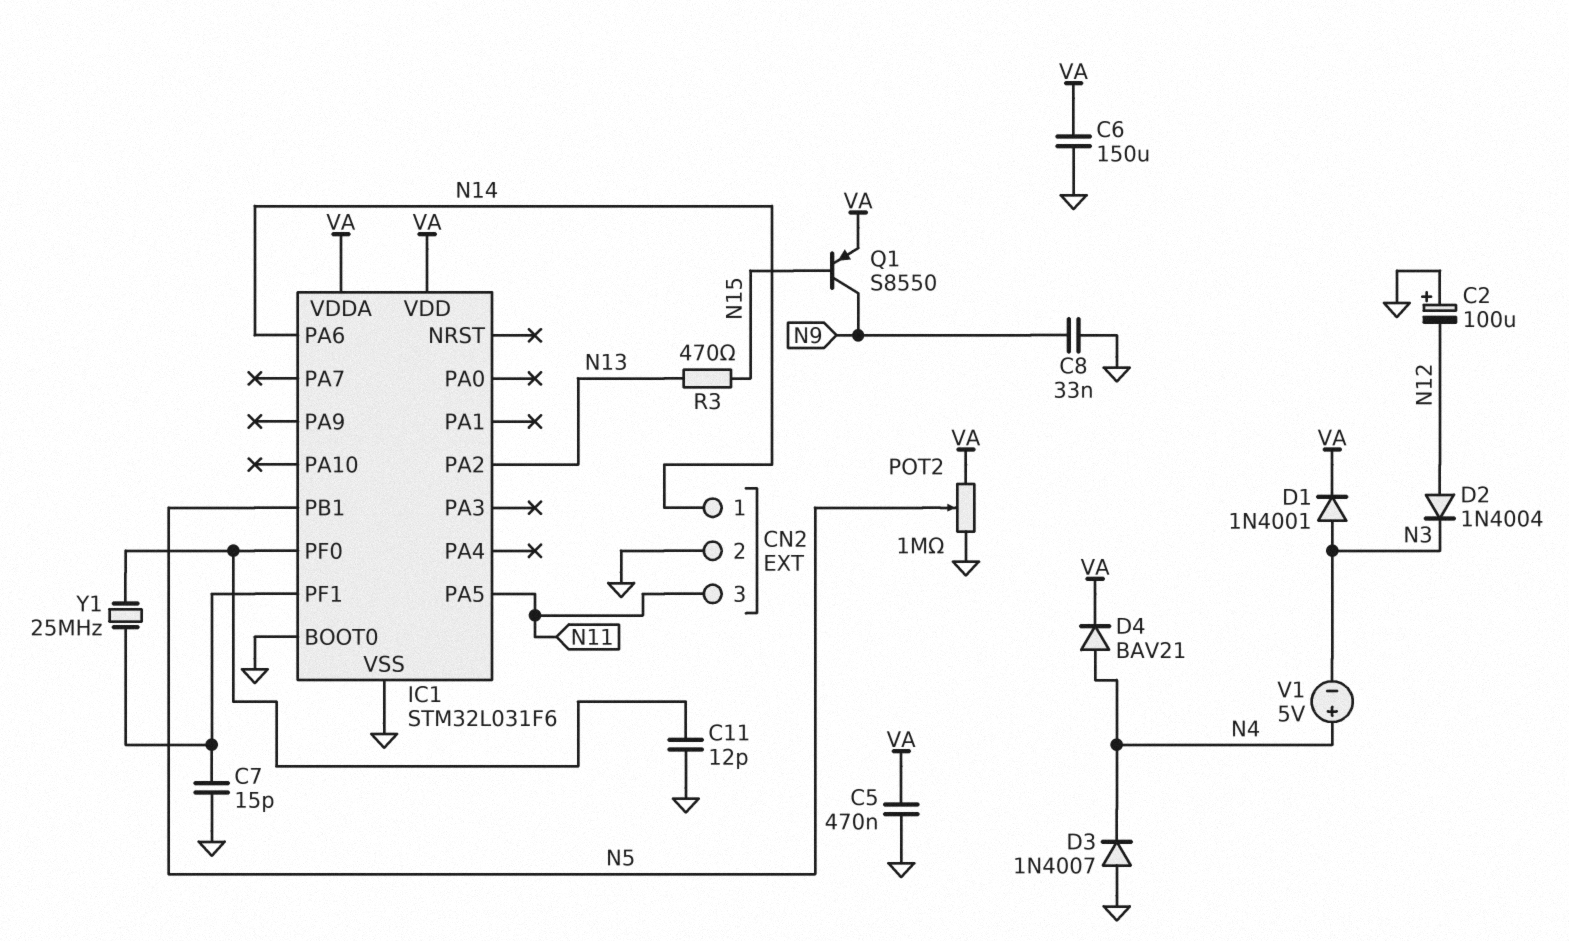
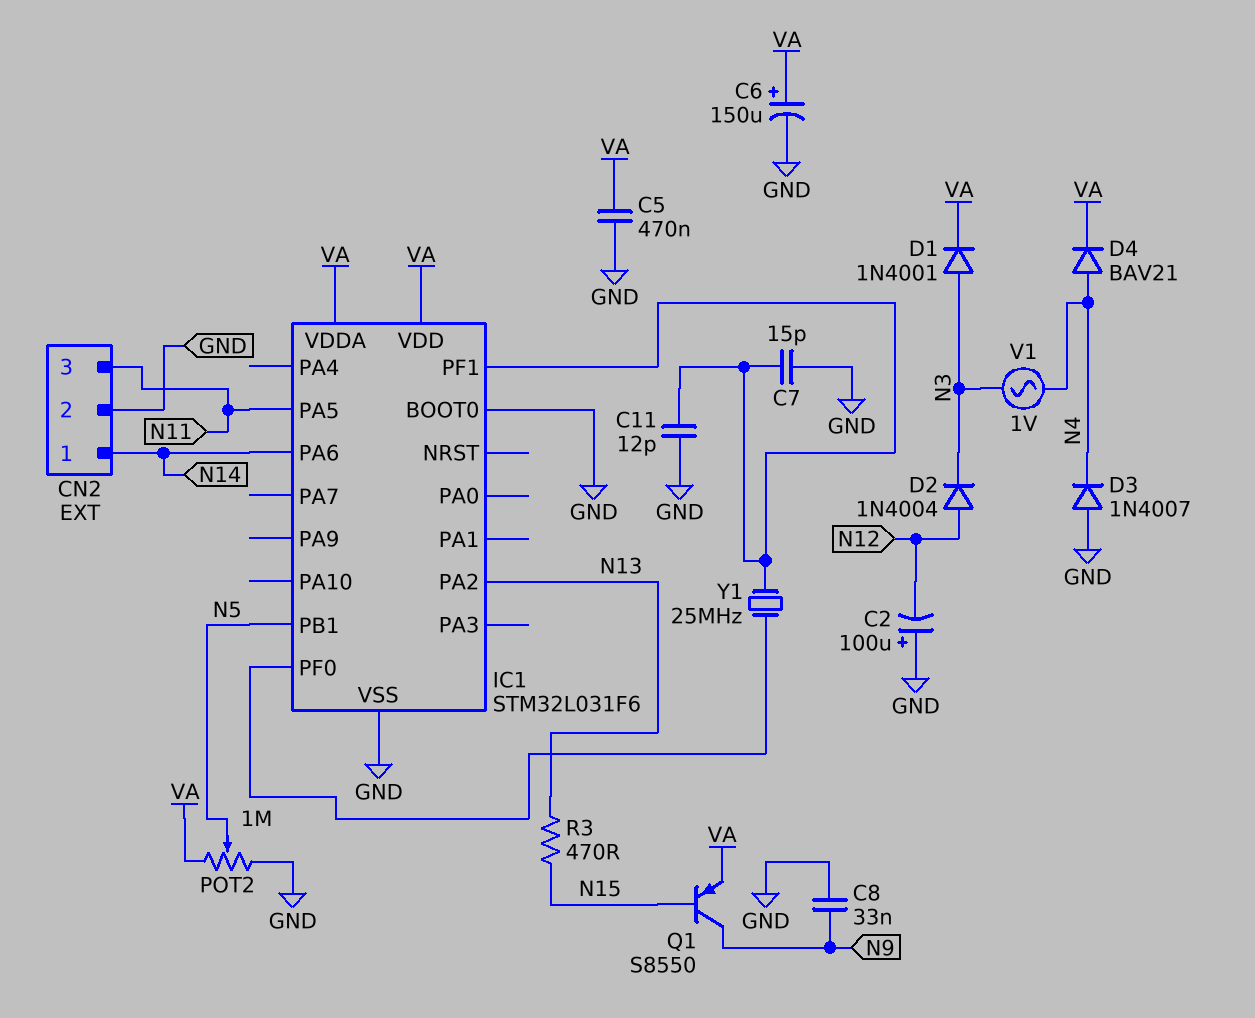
C6: 150uF (GND, VA) -> 150uF (plus VA, minus GND)
C11: 12pF (GND, IC1/PF0) -> 12pF (GND, IC1/PF1)
V1: 5V (plus N4, minus N3) -> AC 1V (N3, N4)

